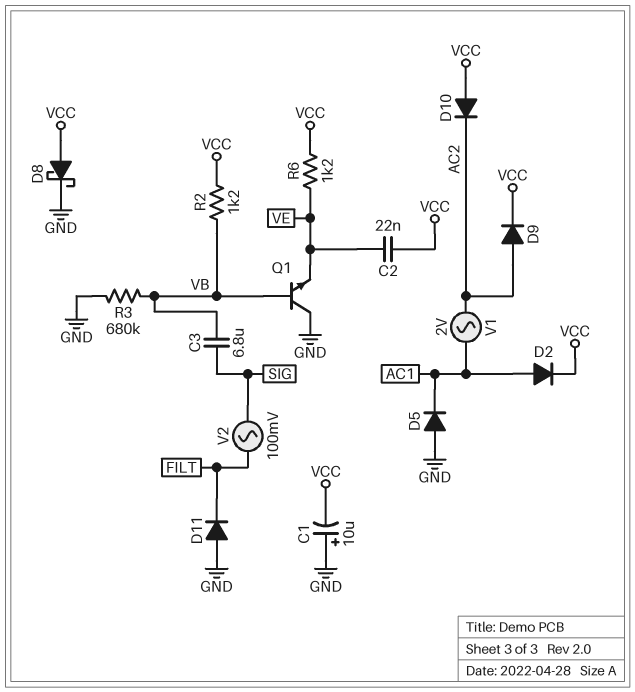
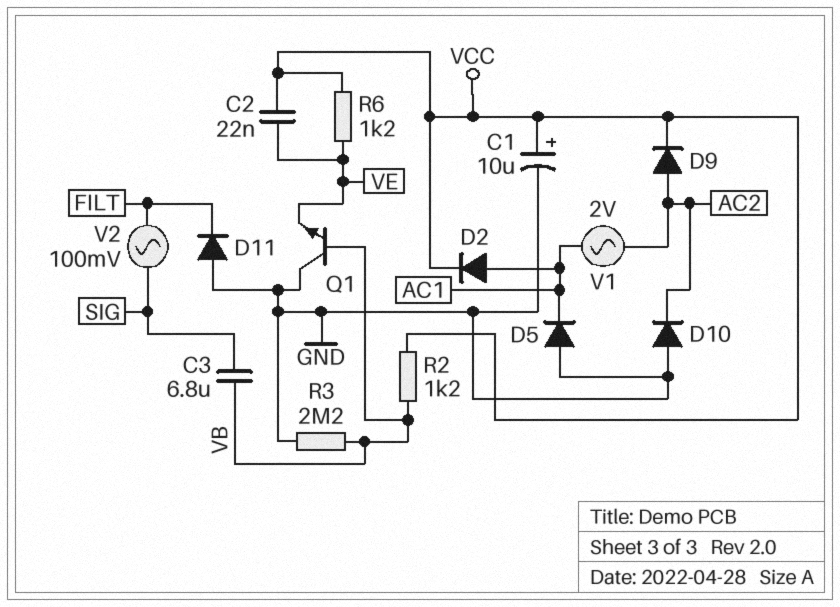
C1: 10uF (plus GND, minus VCC) -> 10uF (plus VCC, minus GND)
D8: schottky (A VCC, K GND) -> none
D10: diode (A VCC, K AC2) -> diode (A GND, K AC2)
R3: 680k (GND, VB) -> 2.2M (GND, VB)

